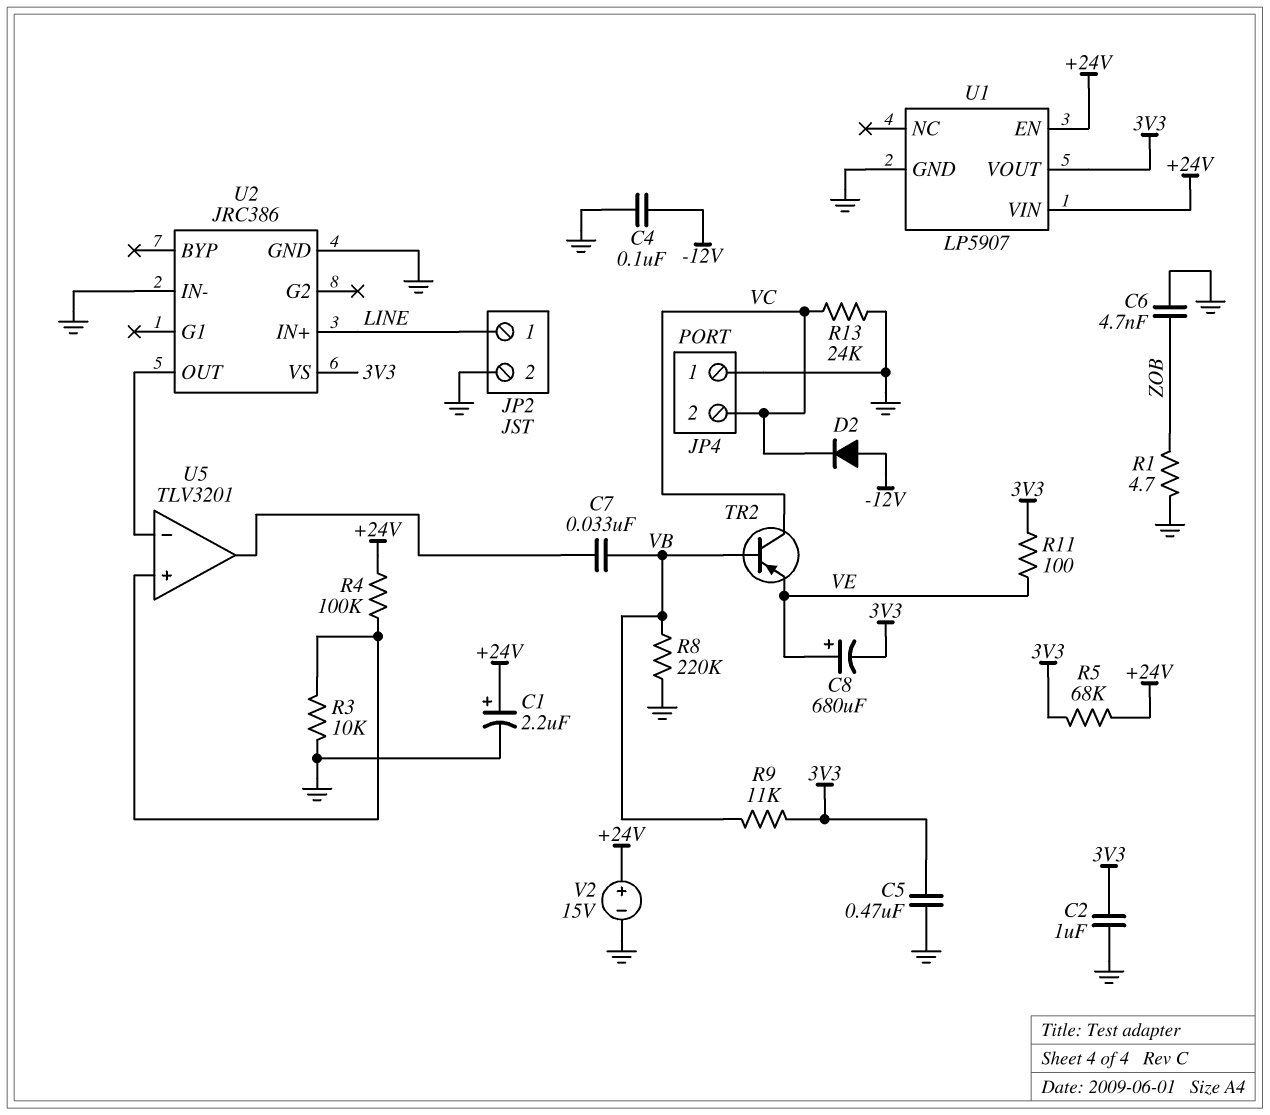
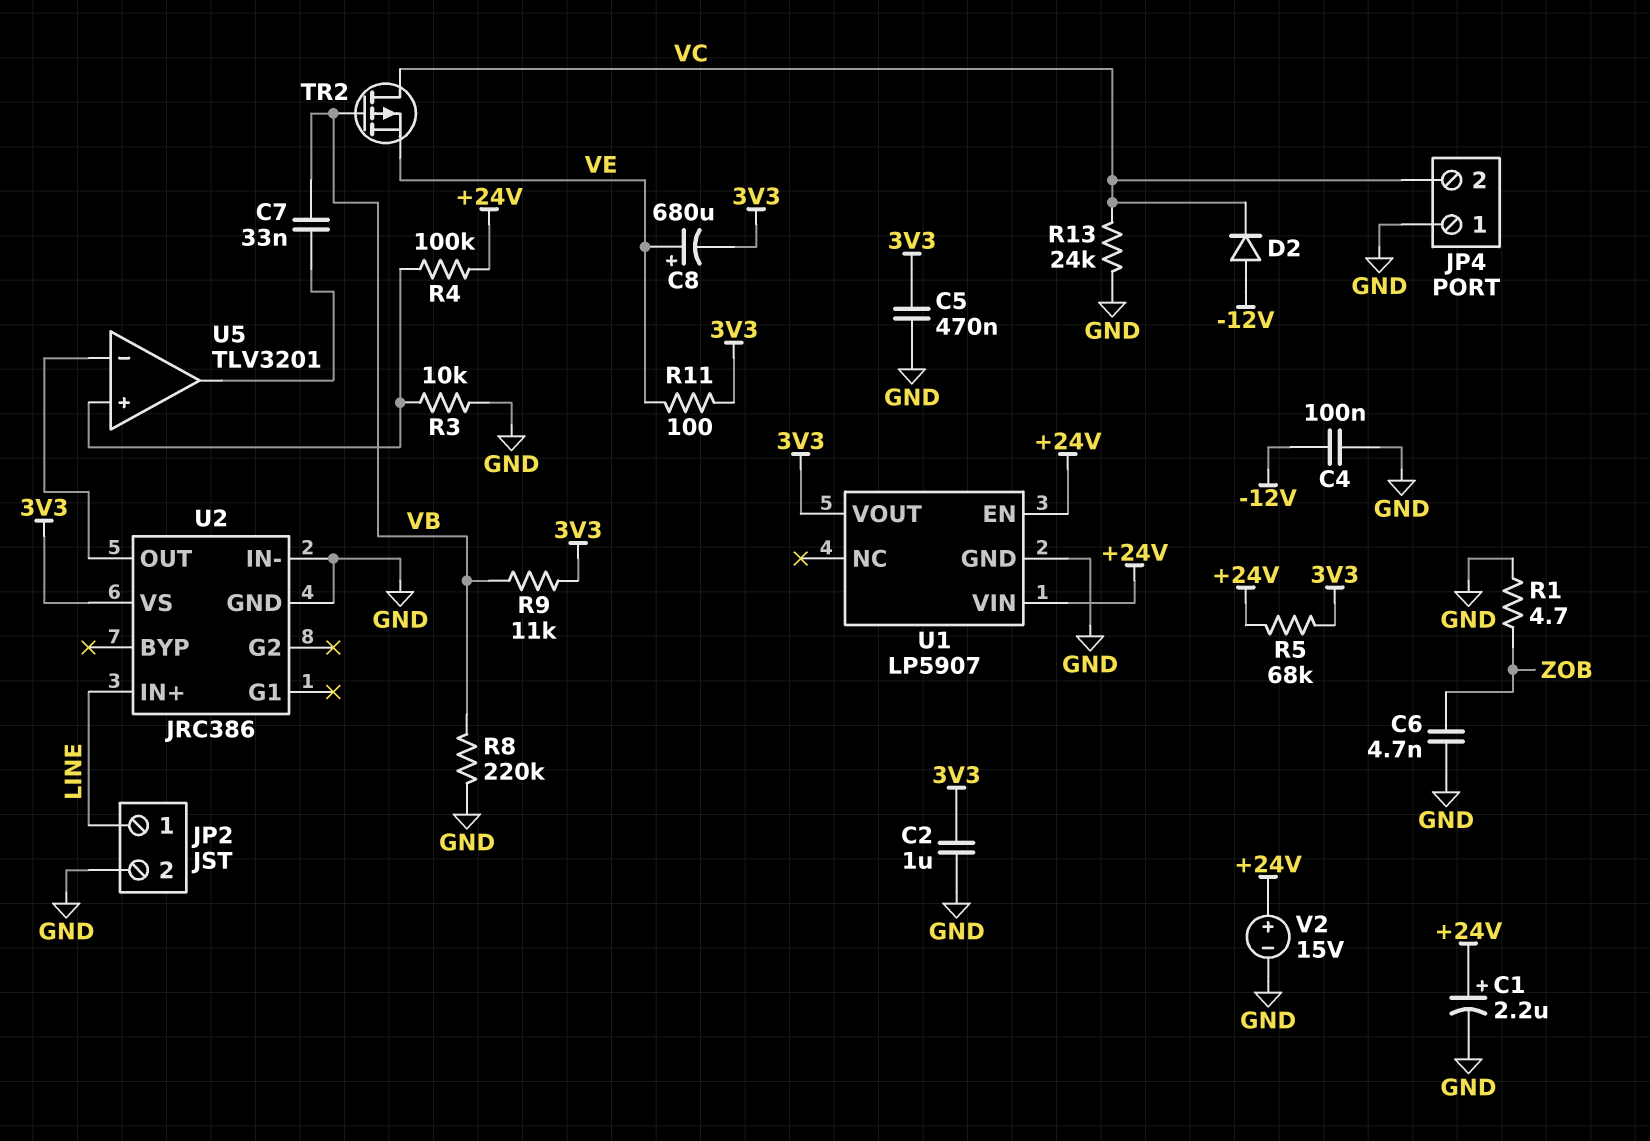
TR2: PNP (B VB, C VC, E VE) -> PMOS (G VB, D VC, S VE)

